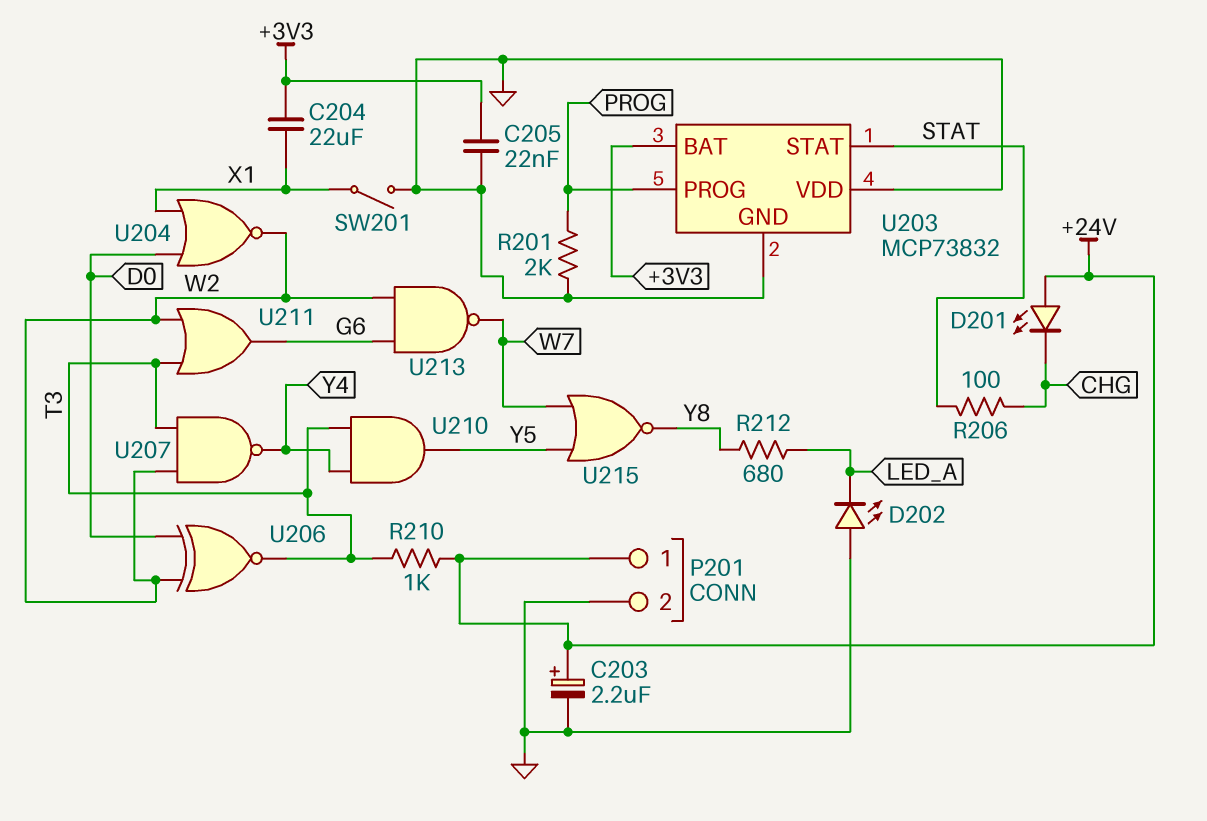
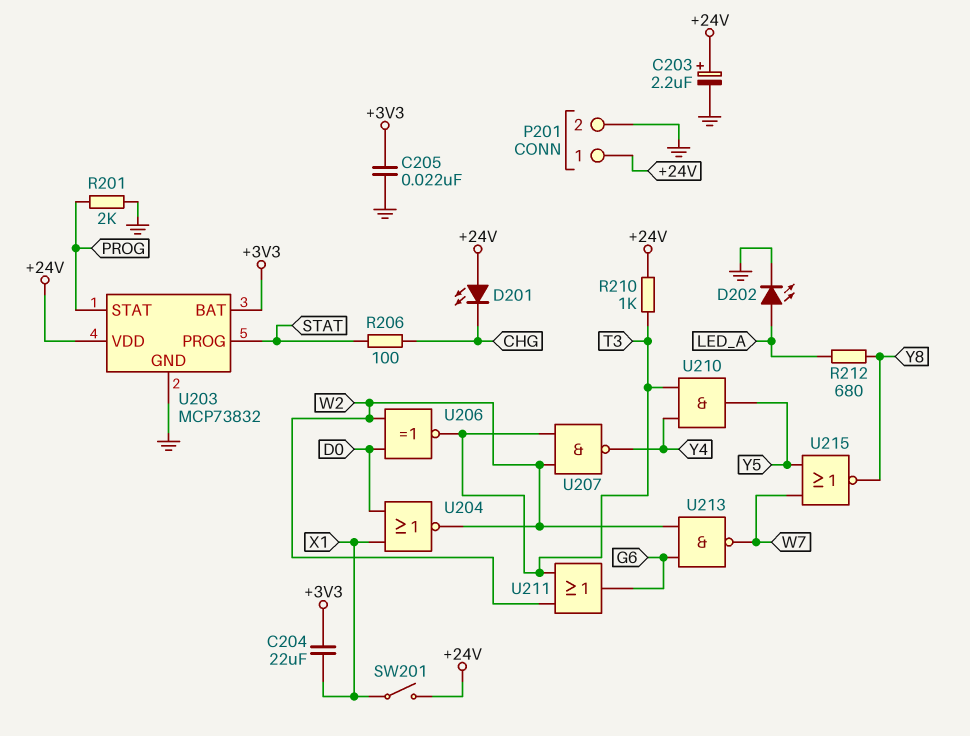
D202: LED (A GND, K LED_A) -> LED (A LED_A, K GND)
SW201: switch (GND, X1) -> switch (+24V, X1)
U203 pin PROG: PROG -> STAT
U203 pin STAT: STAT -> PROG
U203 pin VDD: GND -> +24V

